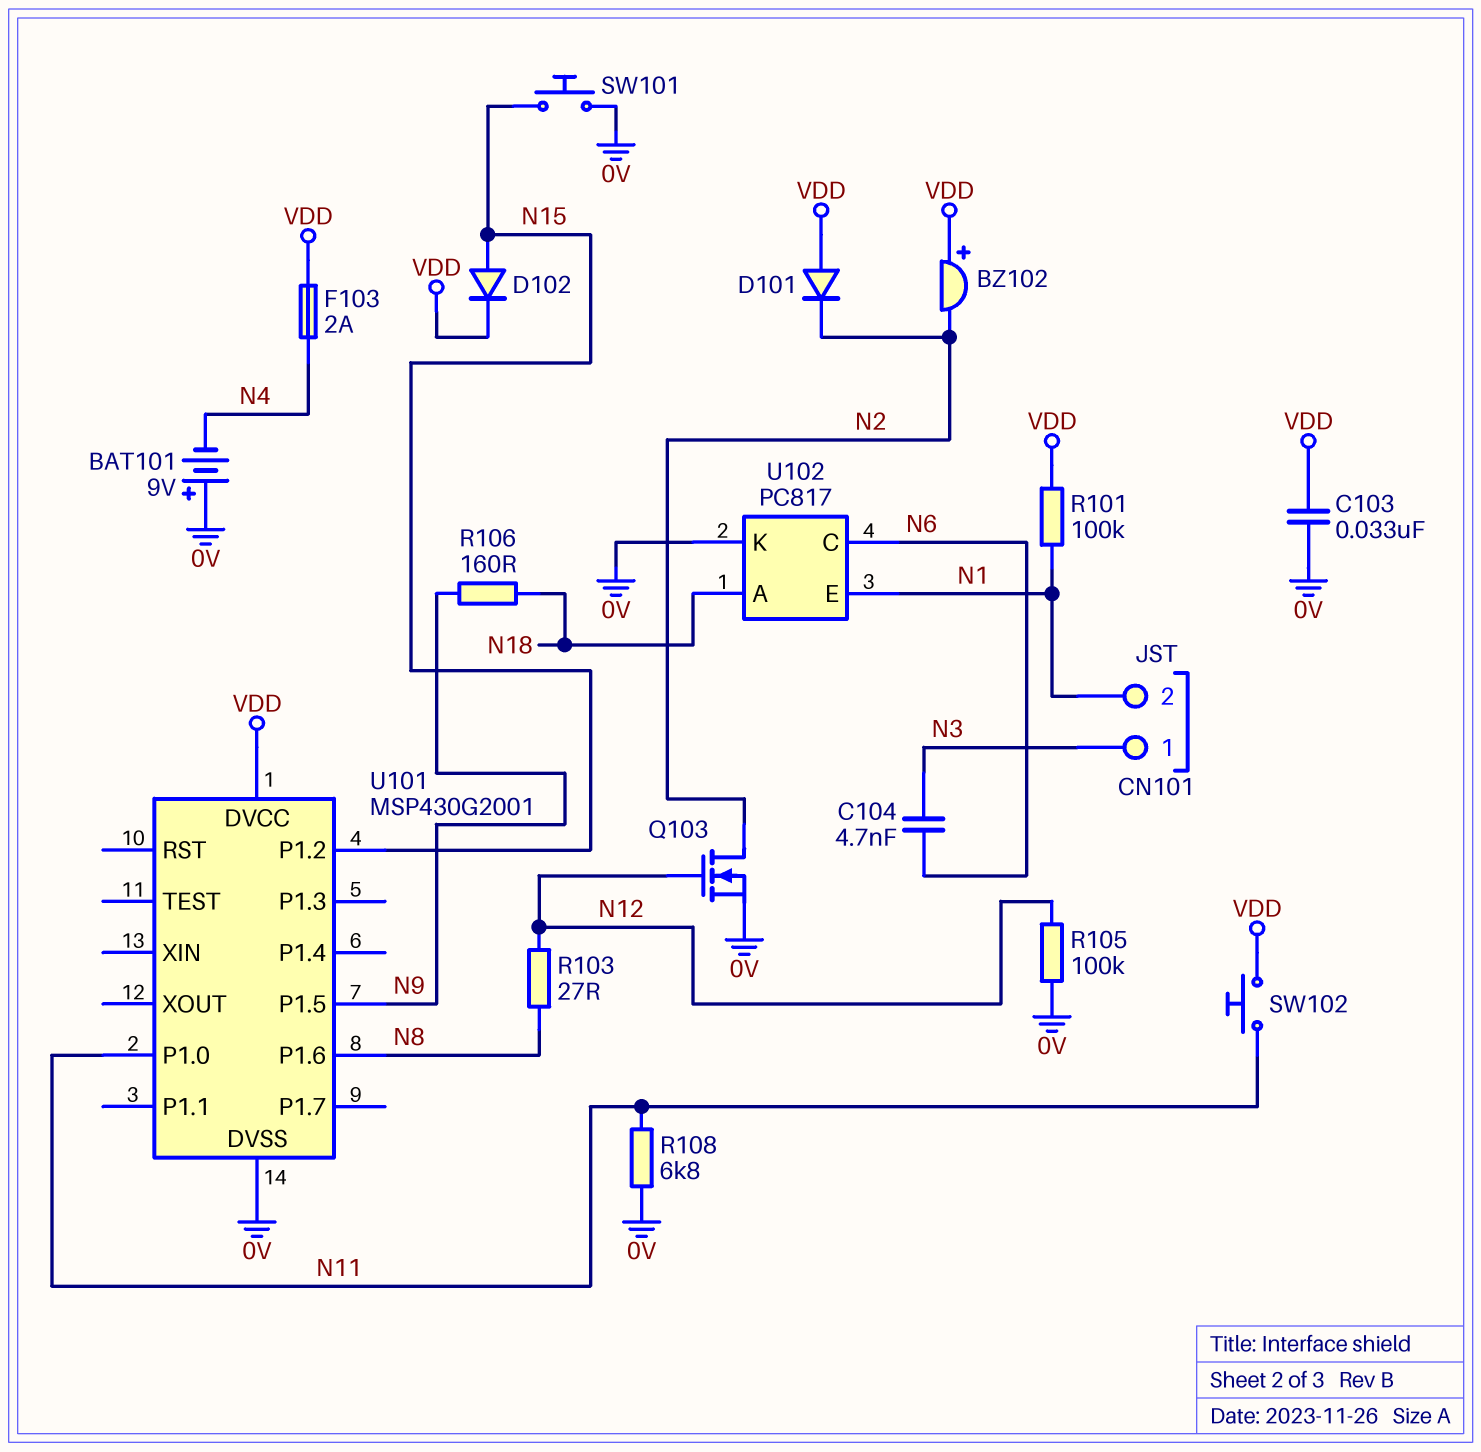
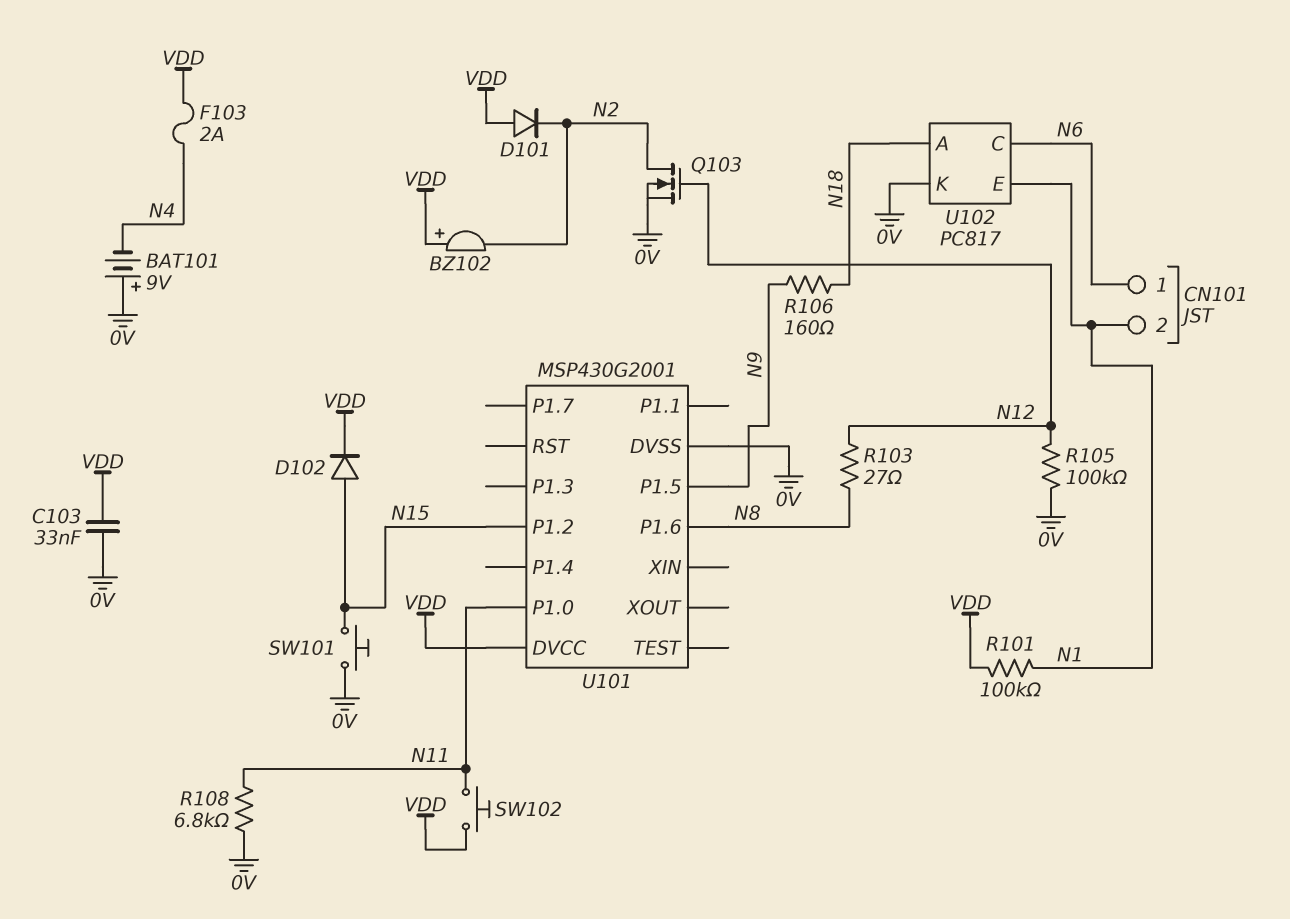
C104: 4.7nF (N3, N6) -> none
CN101 pin 1: N3 -> N6

